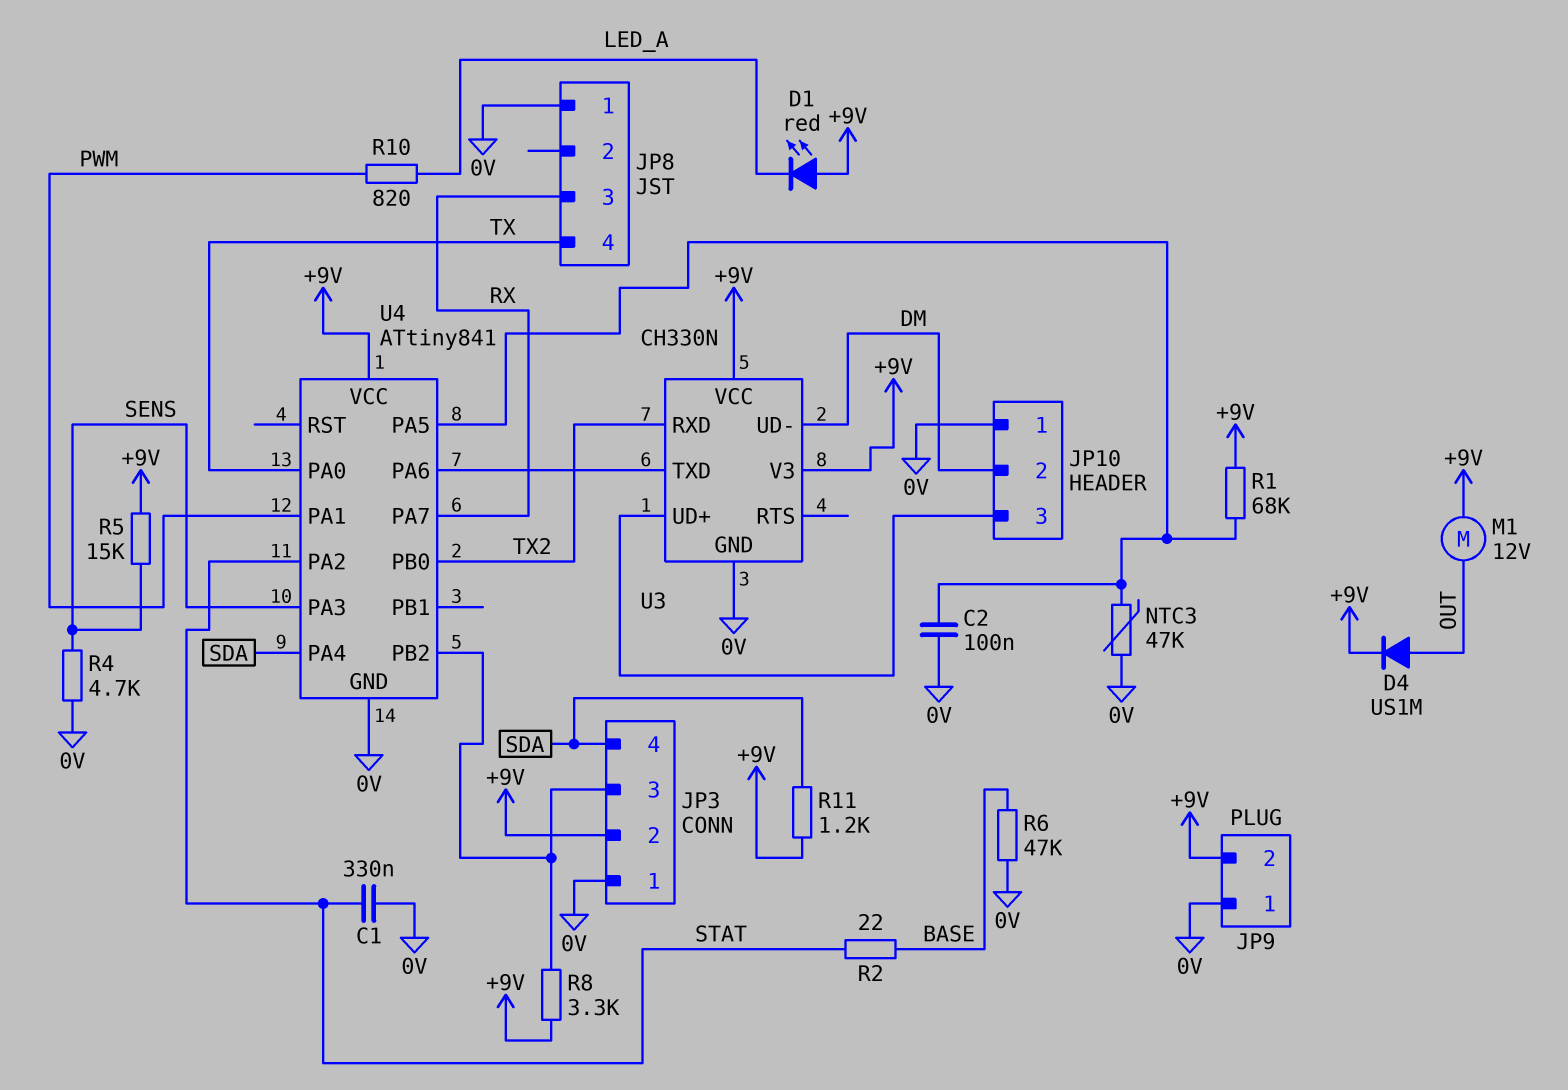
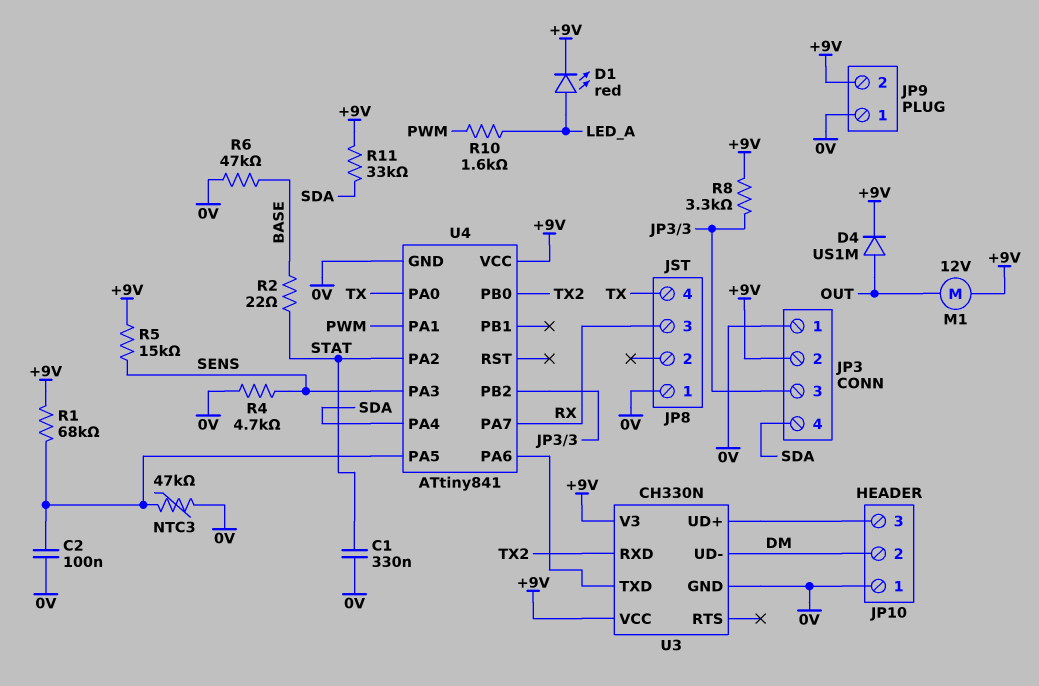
D1: LED red (A +9V, K LED_A) -> LED red (A LED_A, K +9V)
R10: 820 (LED_A, PWM) -> 1.6k (LED_A, PWM)
R11: 1.2k (+9V, SDA) -> 33k (+9V, SDA)

